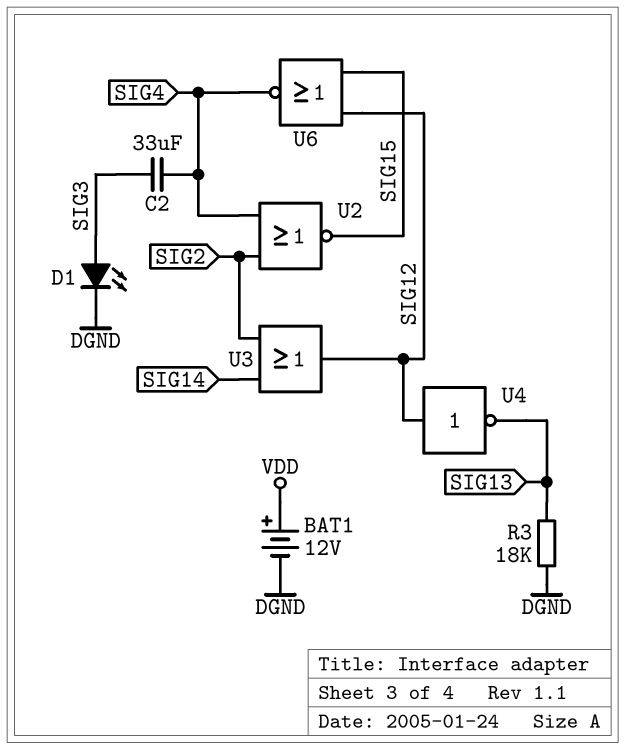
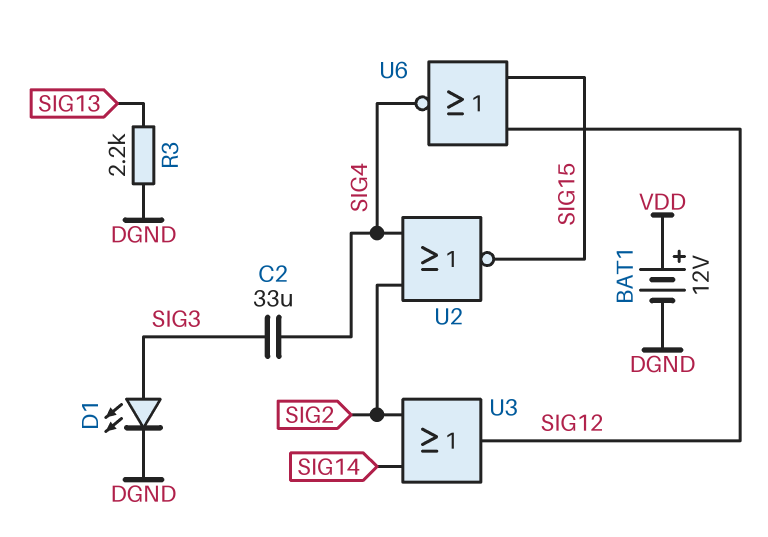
R3: 18k (DGND, SIG13) -> 2.2k (DGND, SIG13)
U4: NOT (in SIG12, out SIG13) -> none

